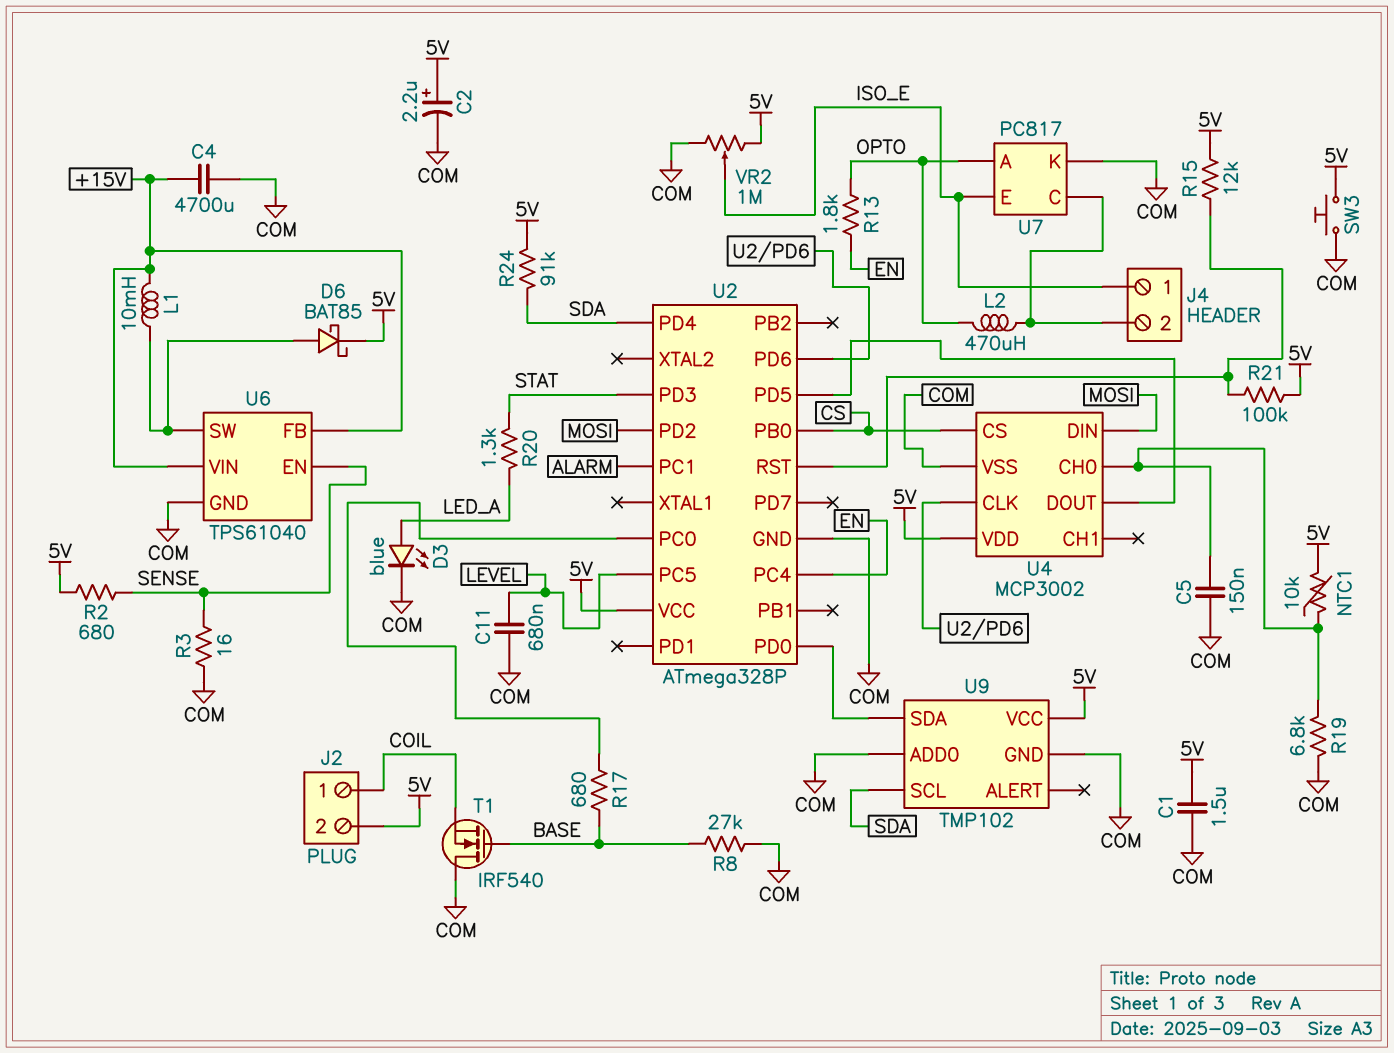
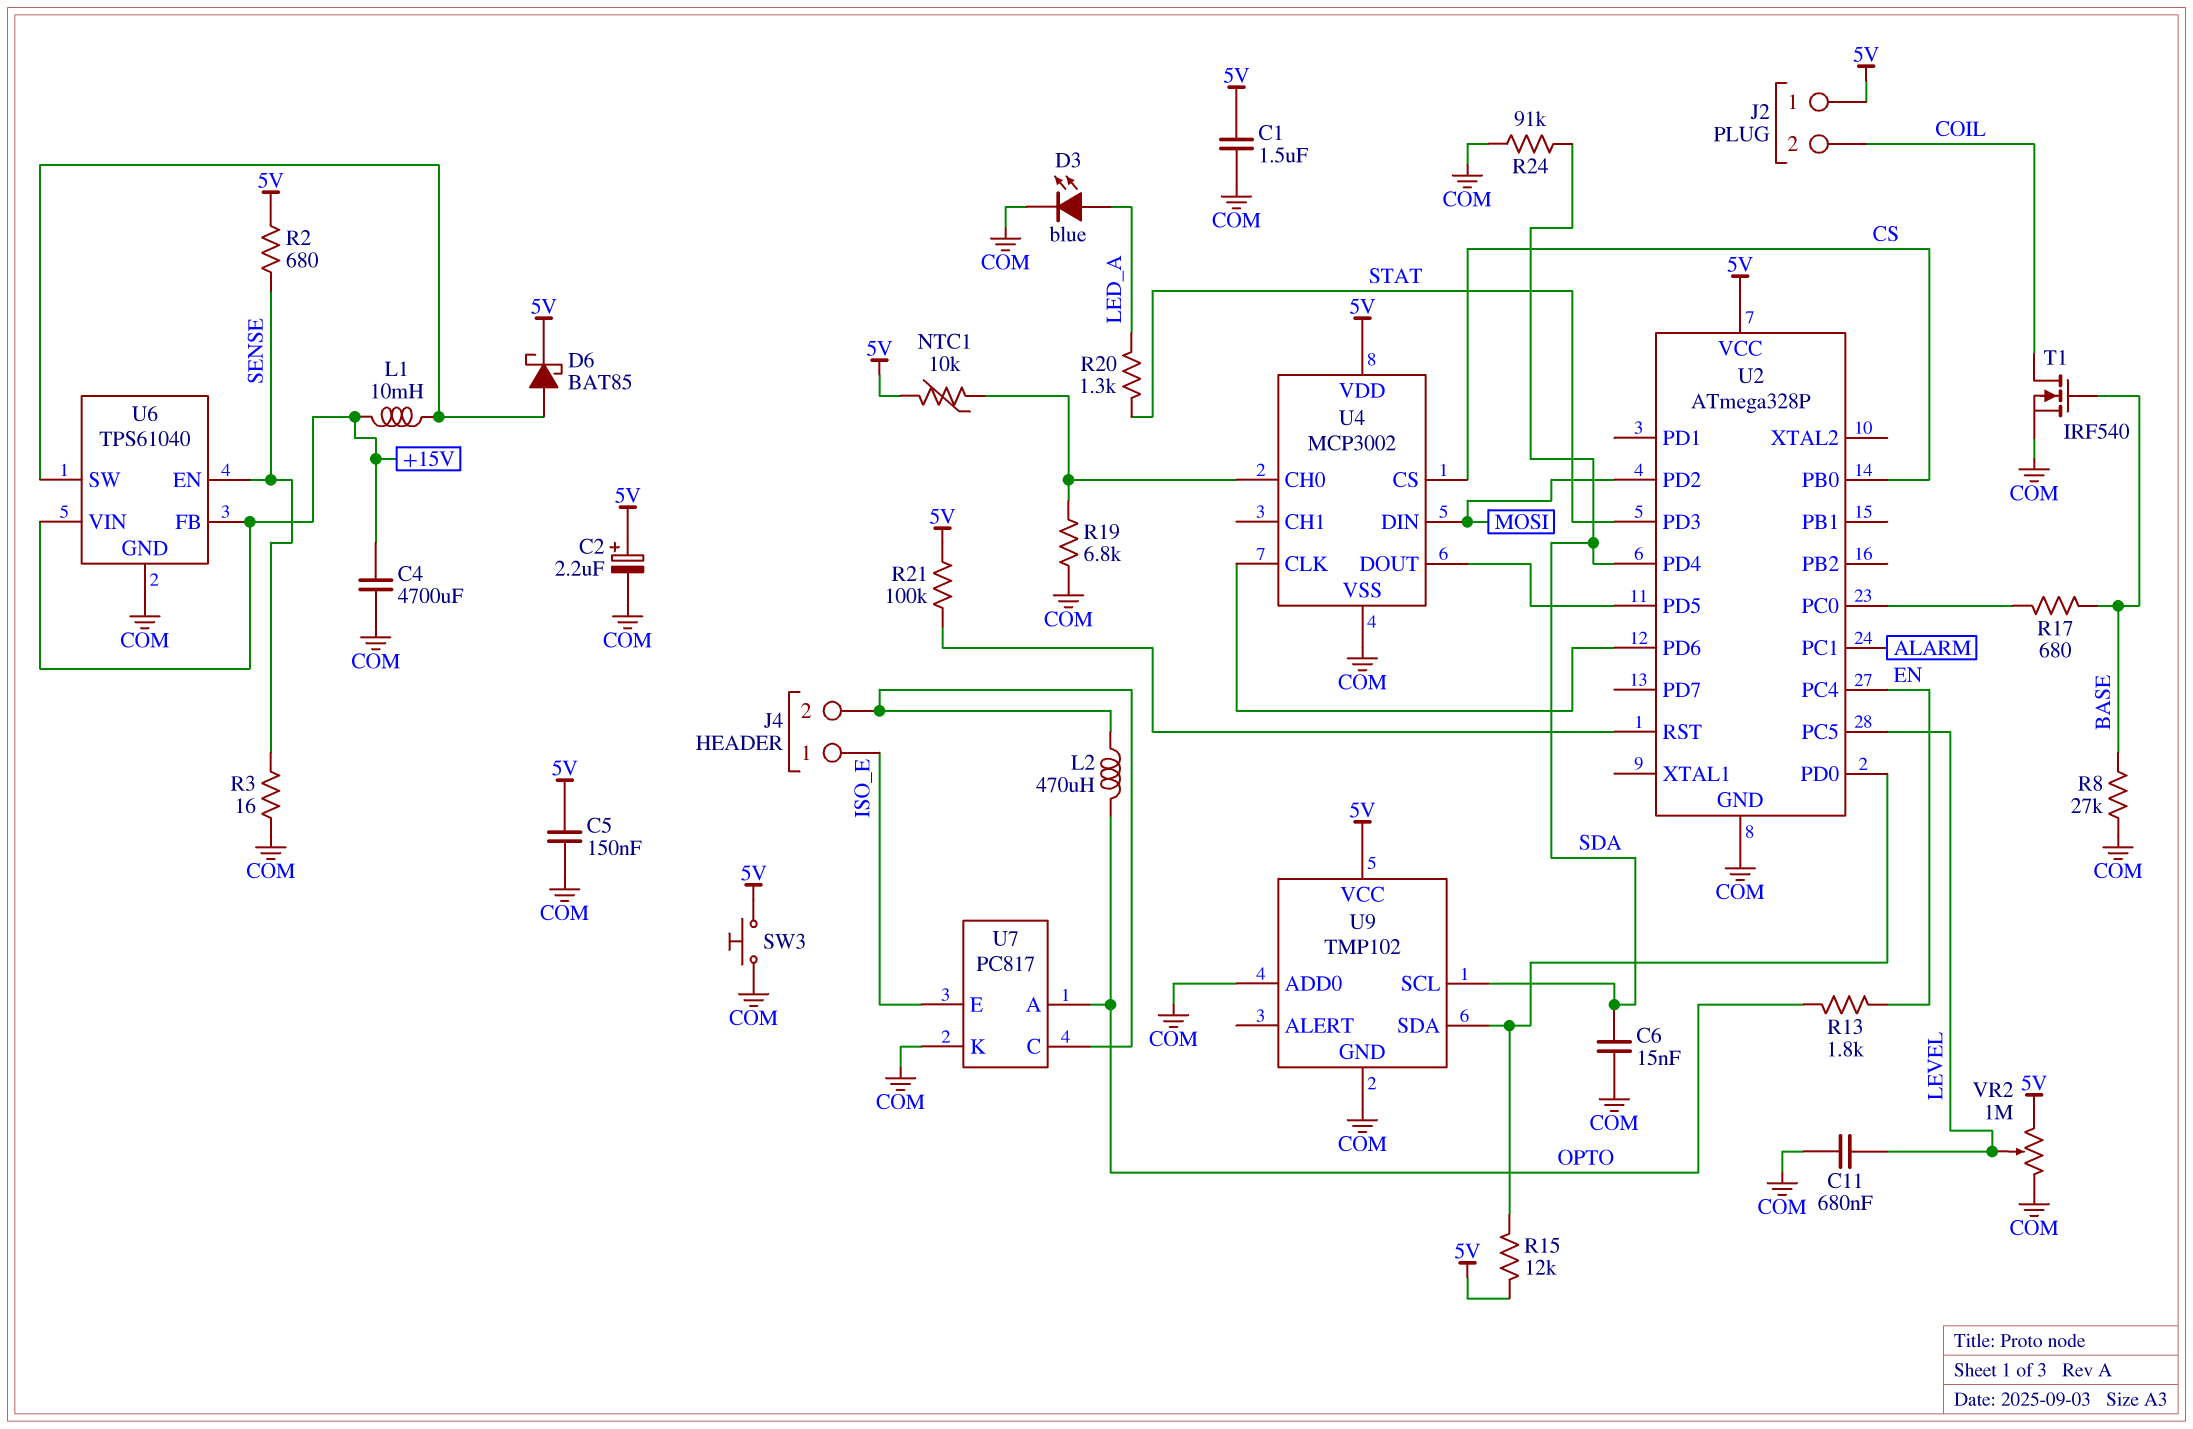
C5: 150nF (COM, U4/CH0) -> 150nF (5V, COM)
C6: none -> 15nF (COM, SDA)
J2 pin 1: COIL -> 5V
J2 pin 2: 5V -> COIL
R15: 12k (5V, U2/RST) -> 12k (5V, U2/PD0)
R24: 91k (5V, SDA) -> 91k (COM, SDA)
T1: NMOS IRF540 (G BASE, D COM, S COIL) -> NMOS IRF540 (G BASE, D COIL, S COM)
VR2: 1M (5V, COM, wiper ISO_E) -> 1M (5V, COM, wiper LEVEL)

